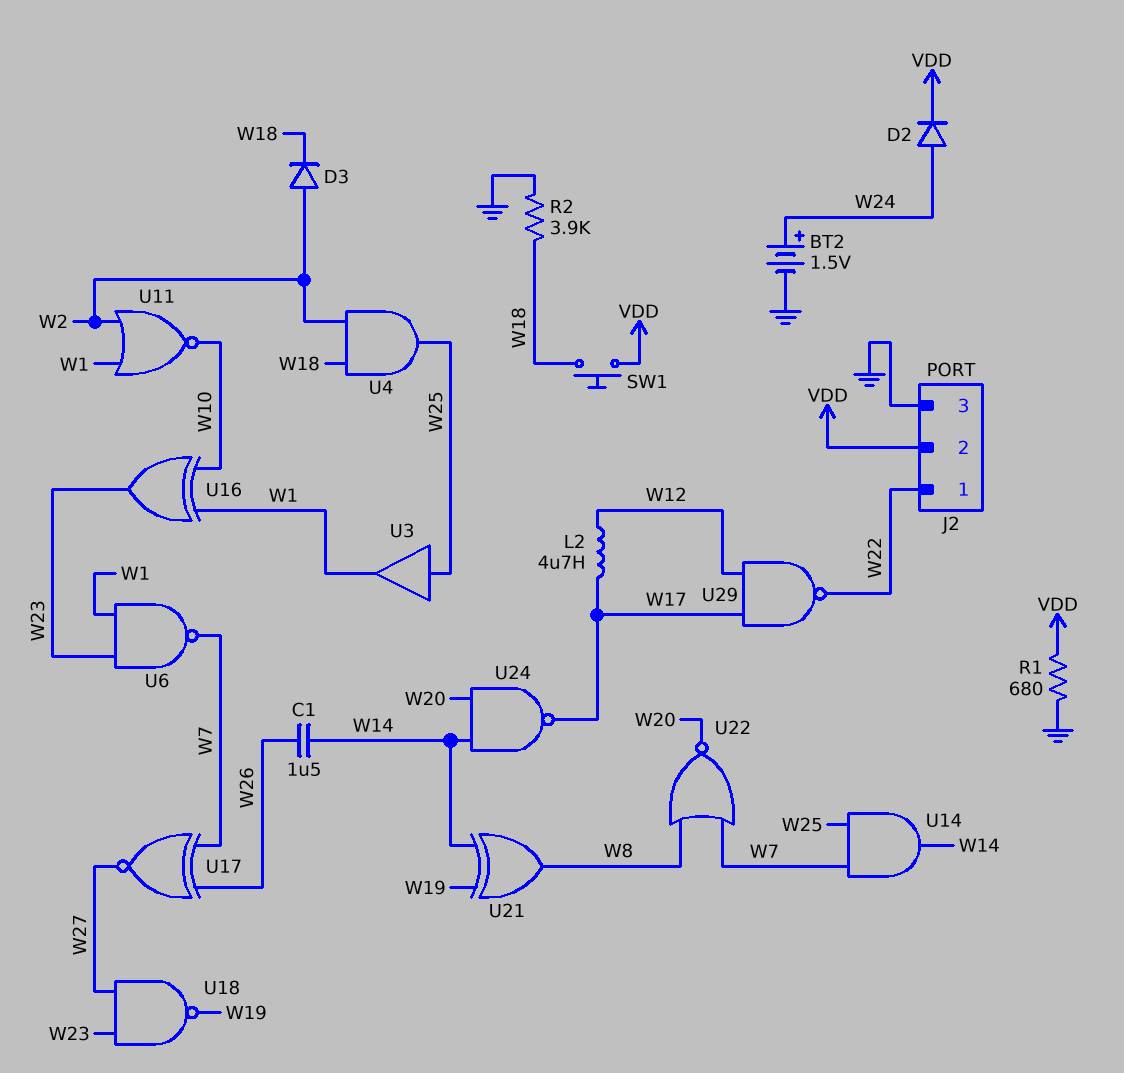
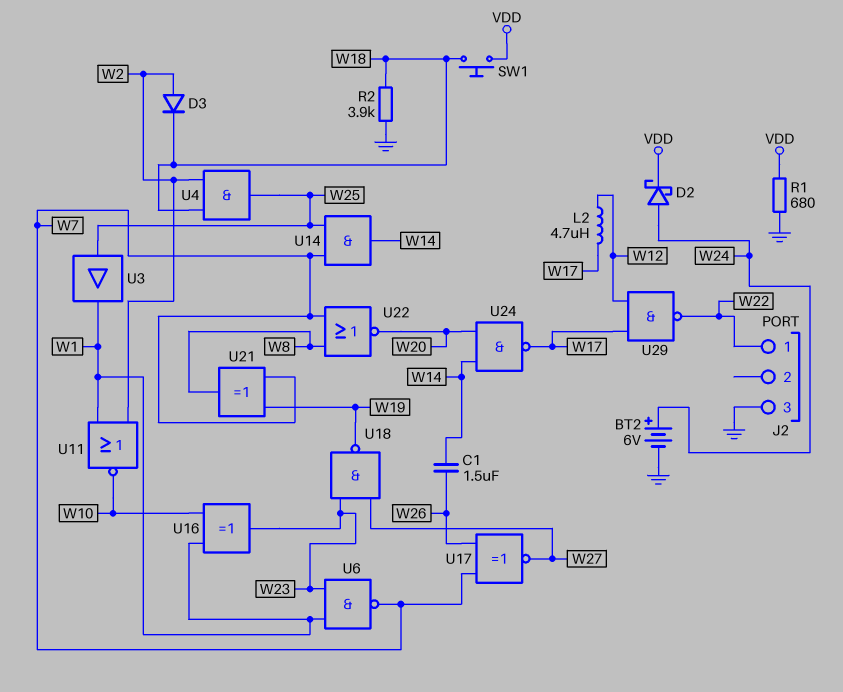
BT2: 1.5V (plus W24, minus GND) -> 6V (plus W24, minus GND)
D2: diode (A W24, K VDD) -> schottky (A W24, K VDD)
J2 pin 2: VDD -> none
U21: XOR (in W14, in W19, out W8) -> XOR (in W7, in W19, out W8)

